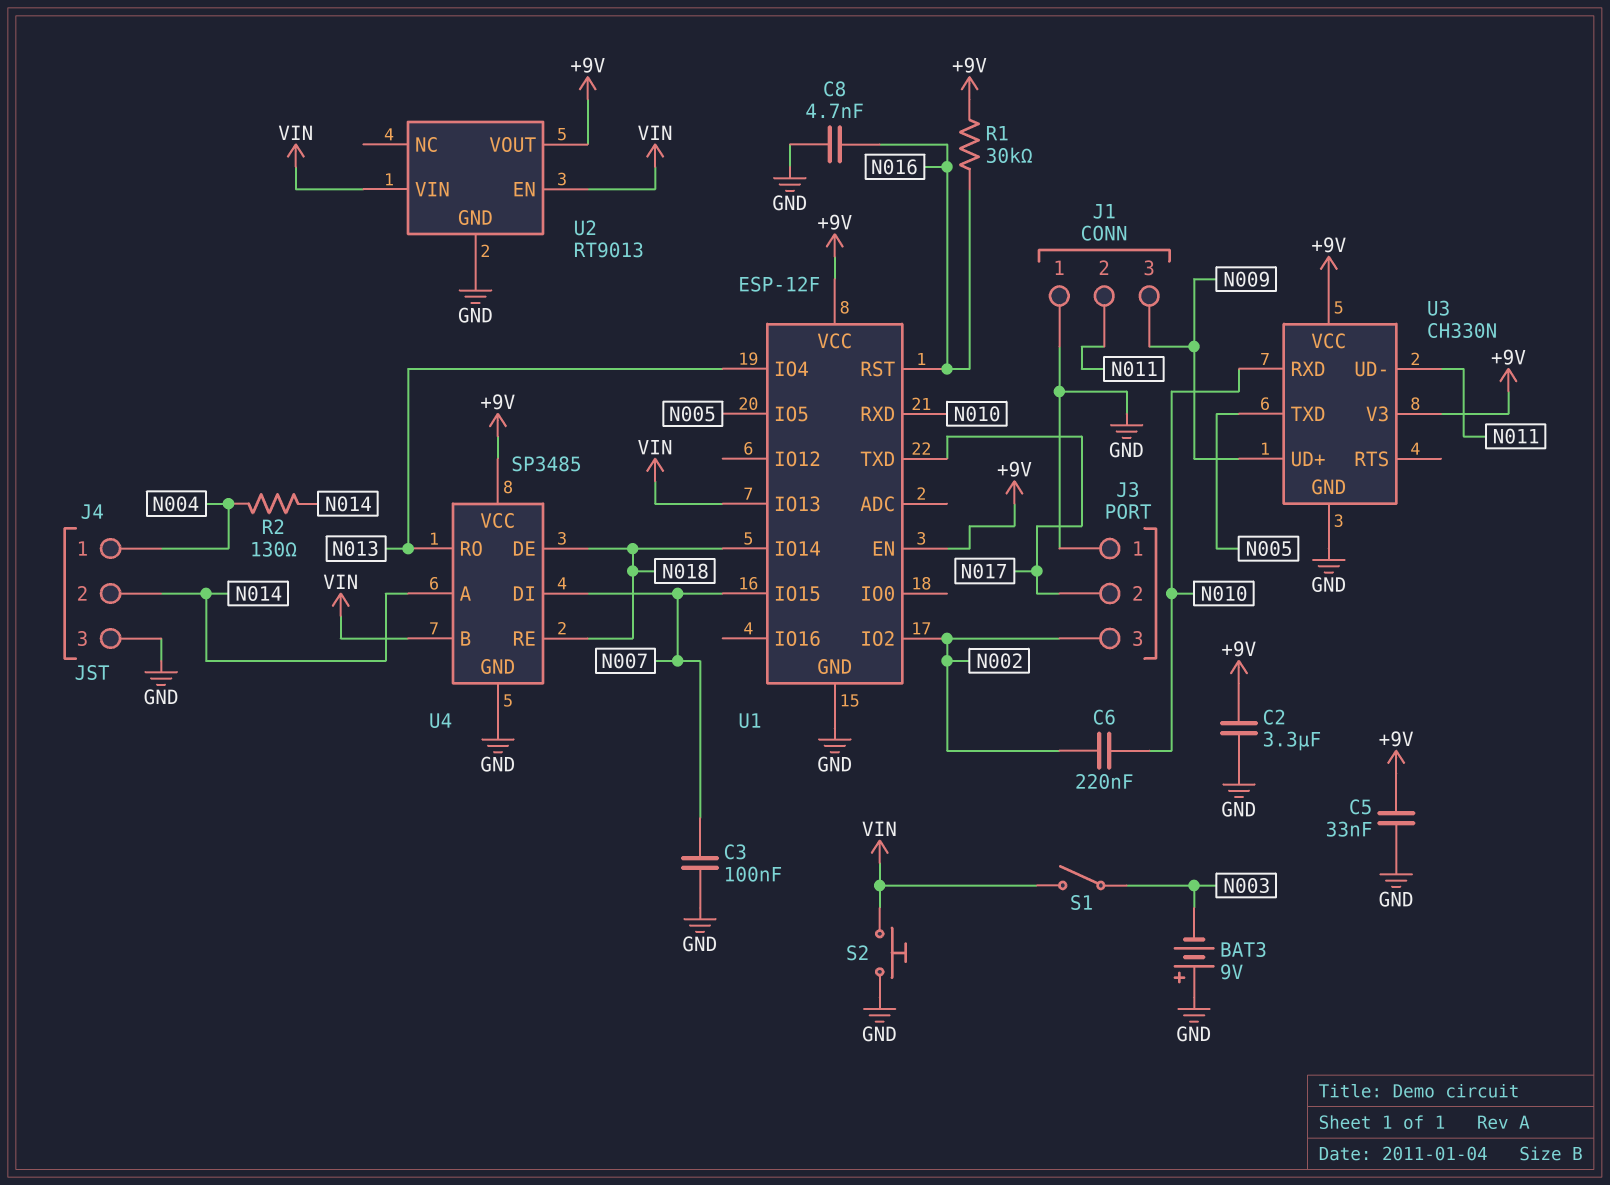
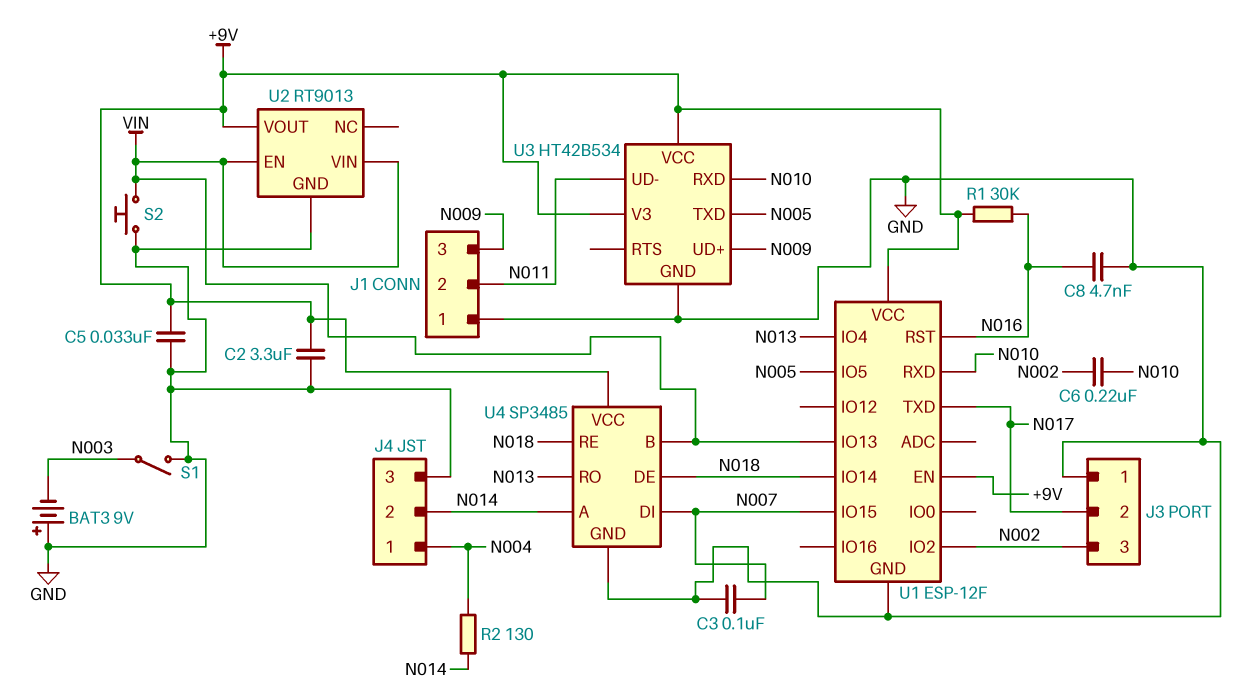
S1: switch (N003, VIN) -> switch (GND, N003)
U3: CH330N -> HT42B534

